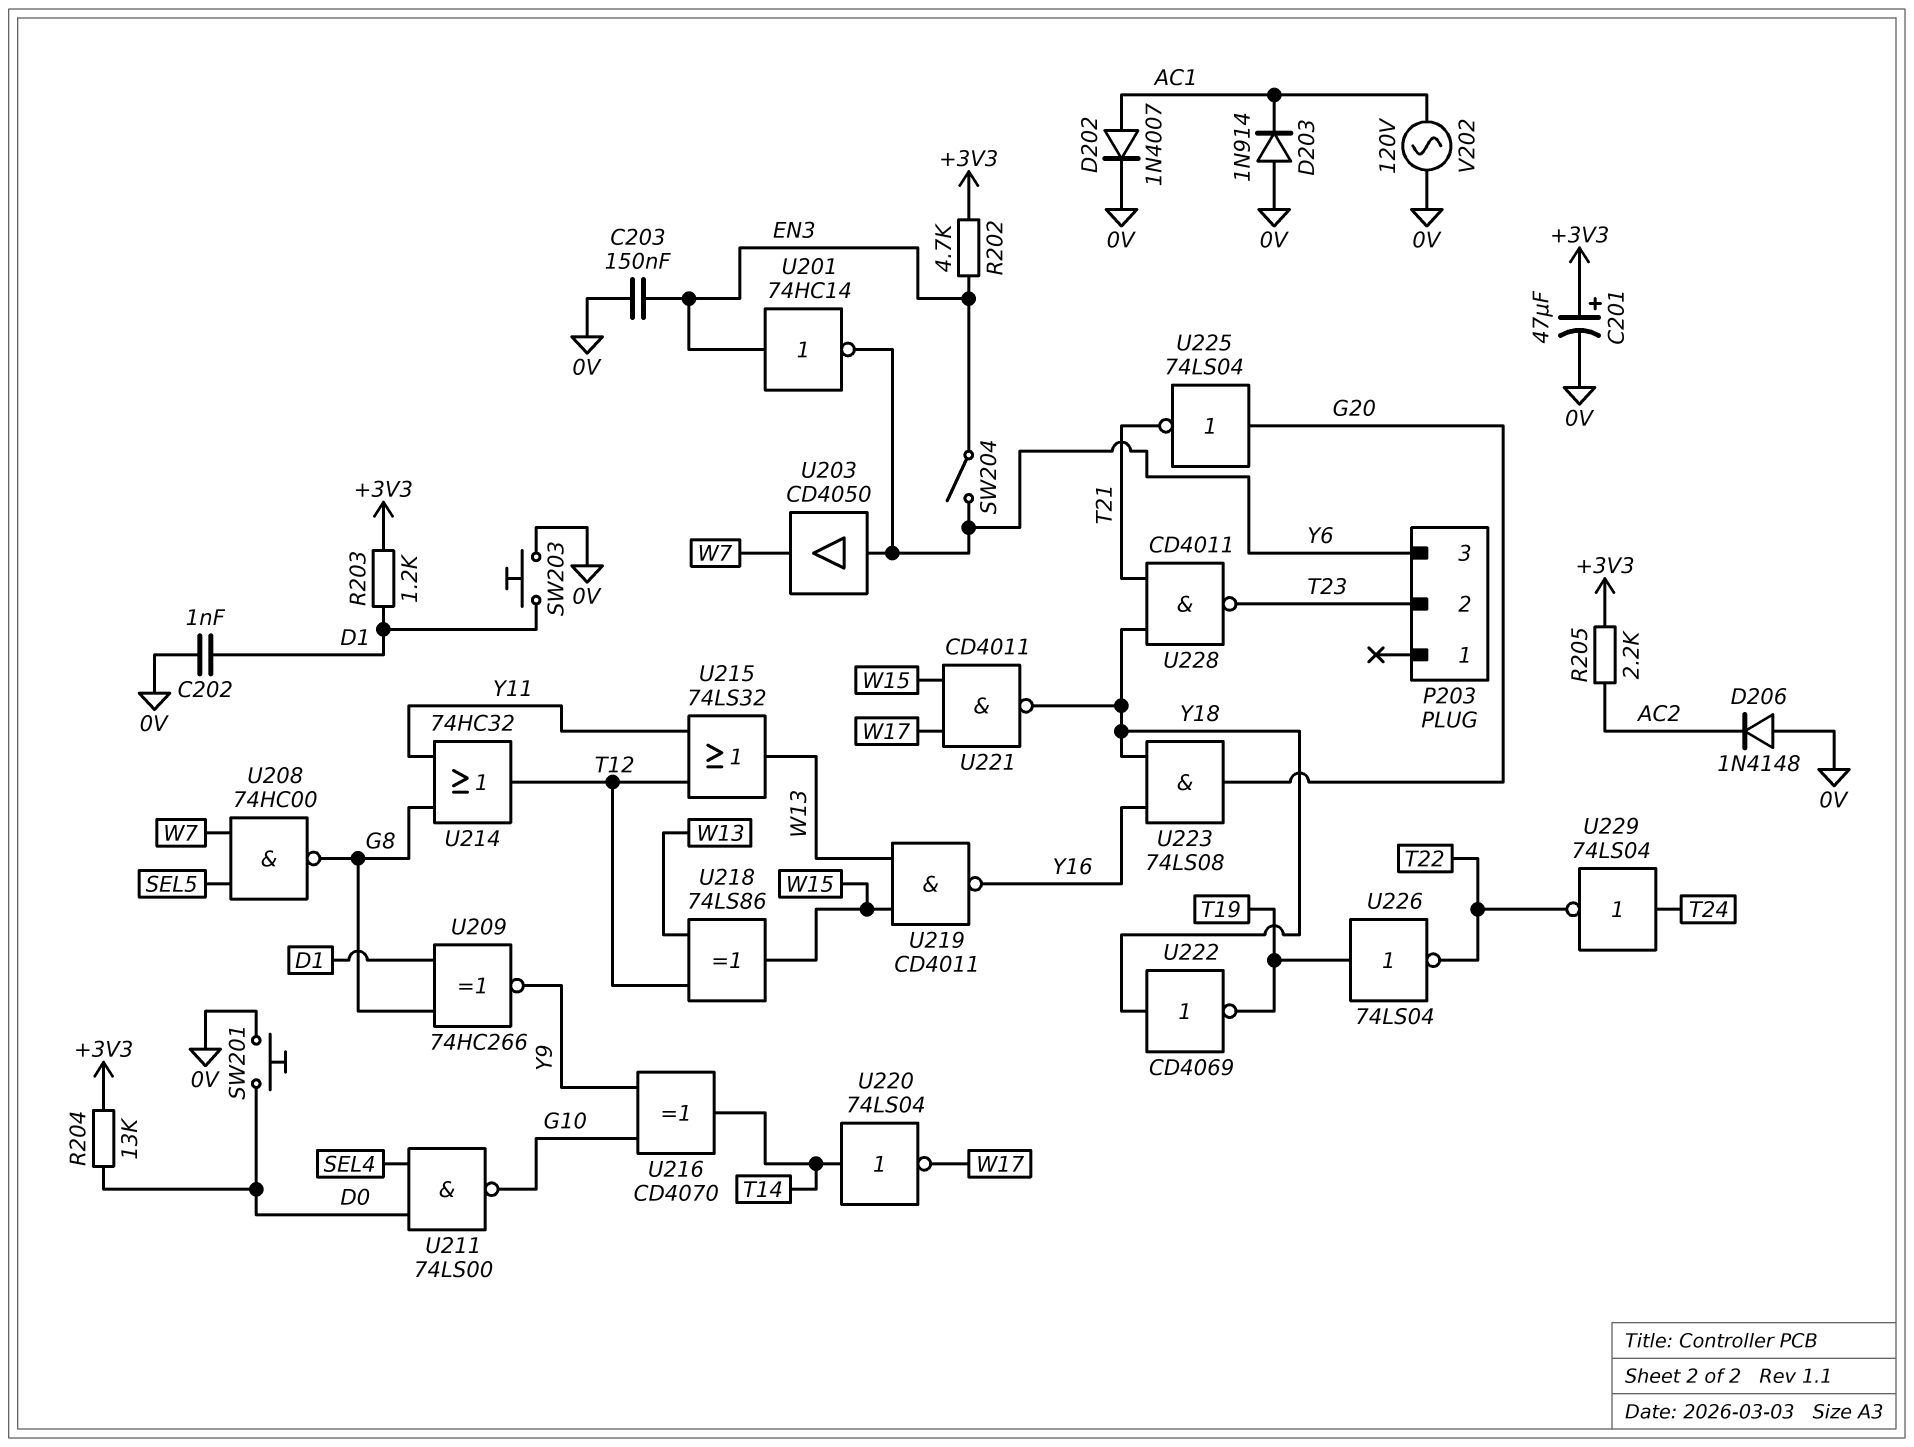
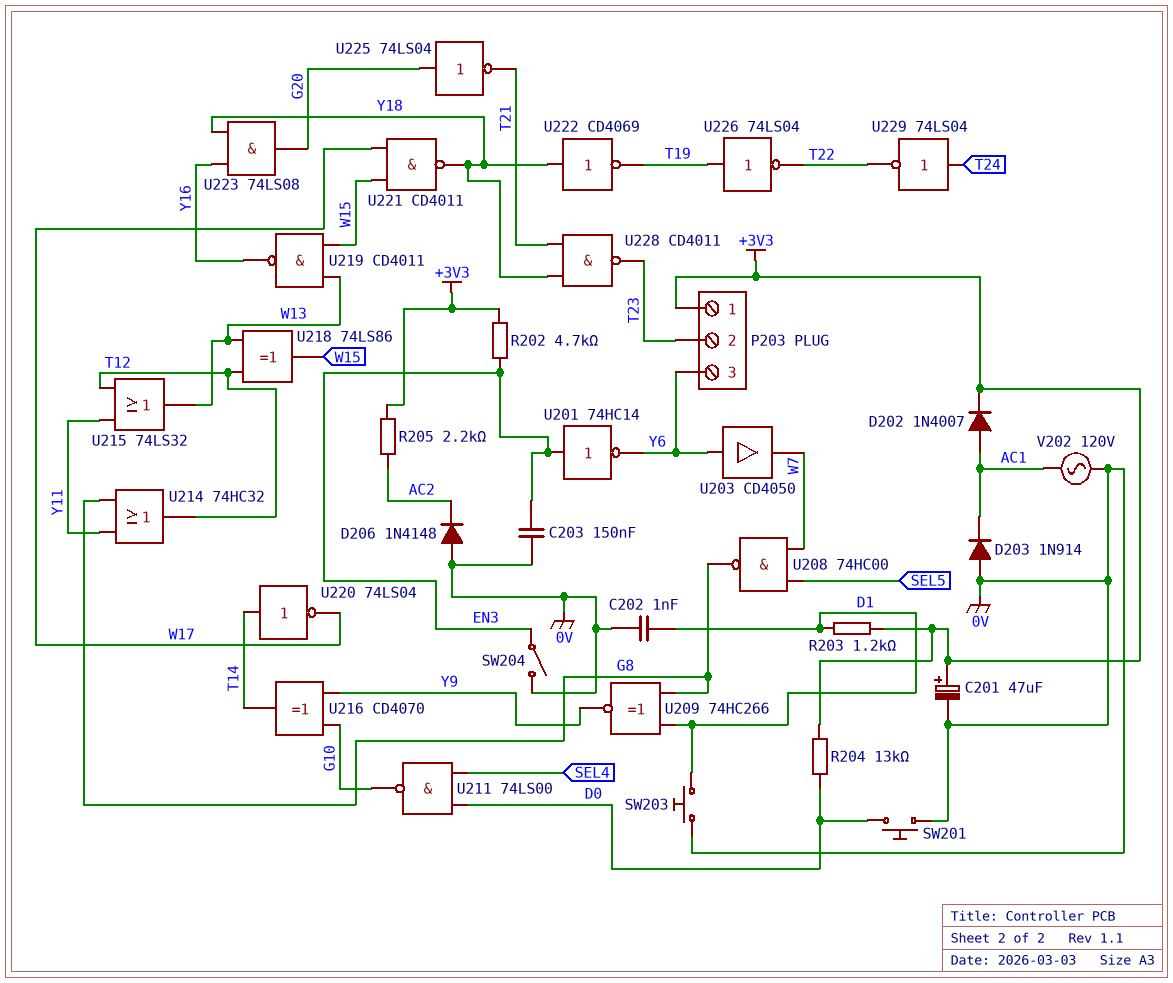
D202: diode 1N4007 (A AC1, K 0V) -> diode 1N4007 (A AC1, K +3V3)
P203 pin 1: none -> +3V3
SW204: switch (EN3, Y6) -> switch (0V, EN3)

